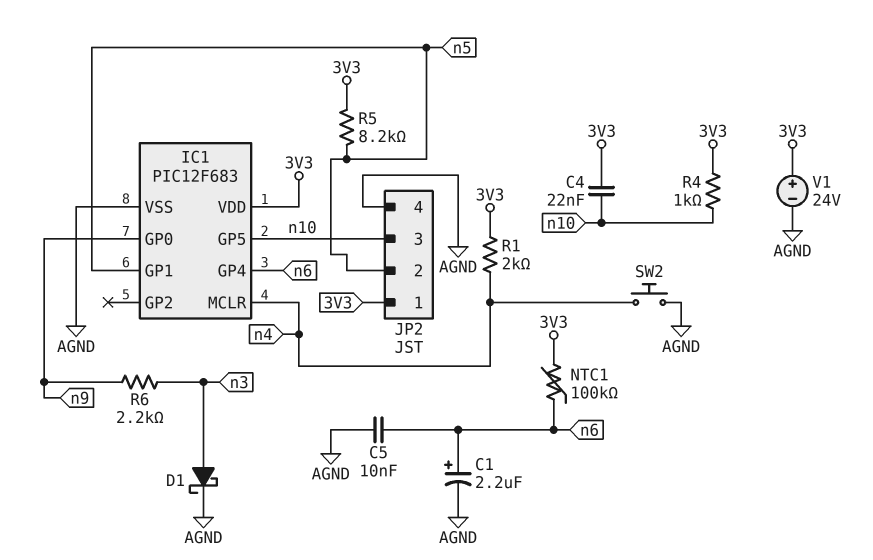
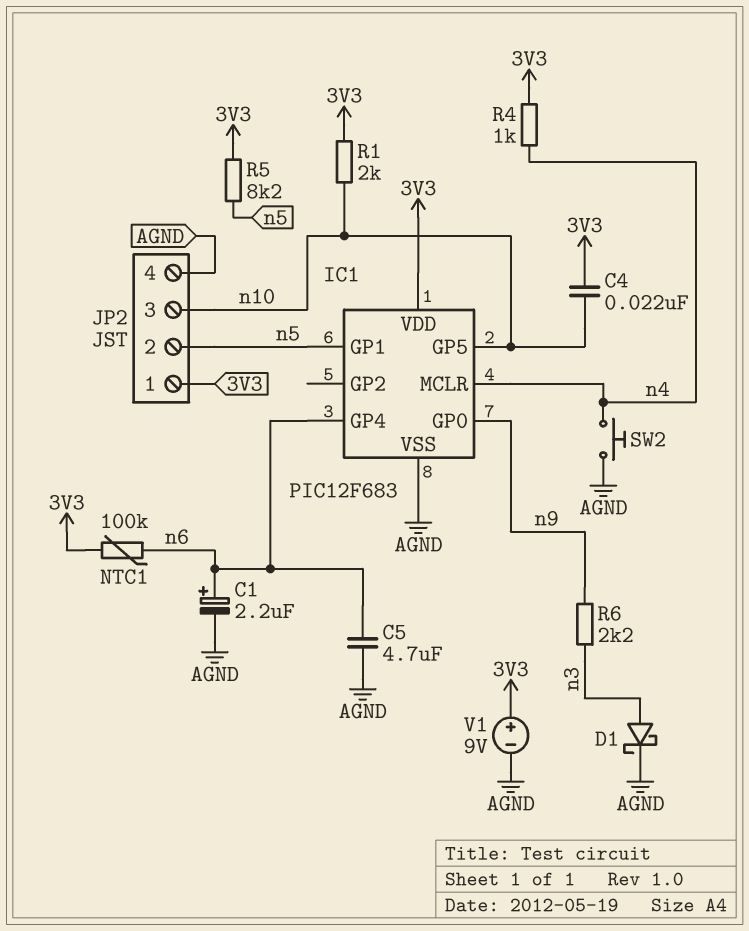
C5: 10nF (AGND, n6) -> 4.7uF (AGND, n6)
R1: 2k (3V3, n4) -> 2k (3V3, n10)
R4: 1k (3V3, n10) -> 1k (3V3, n4)
V1: 24V (plus 3V3, minus AGND) -> 9V (plus 3V3, minus AGND)

